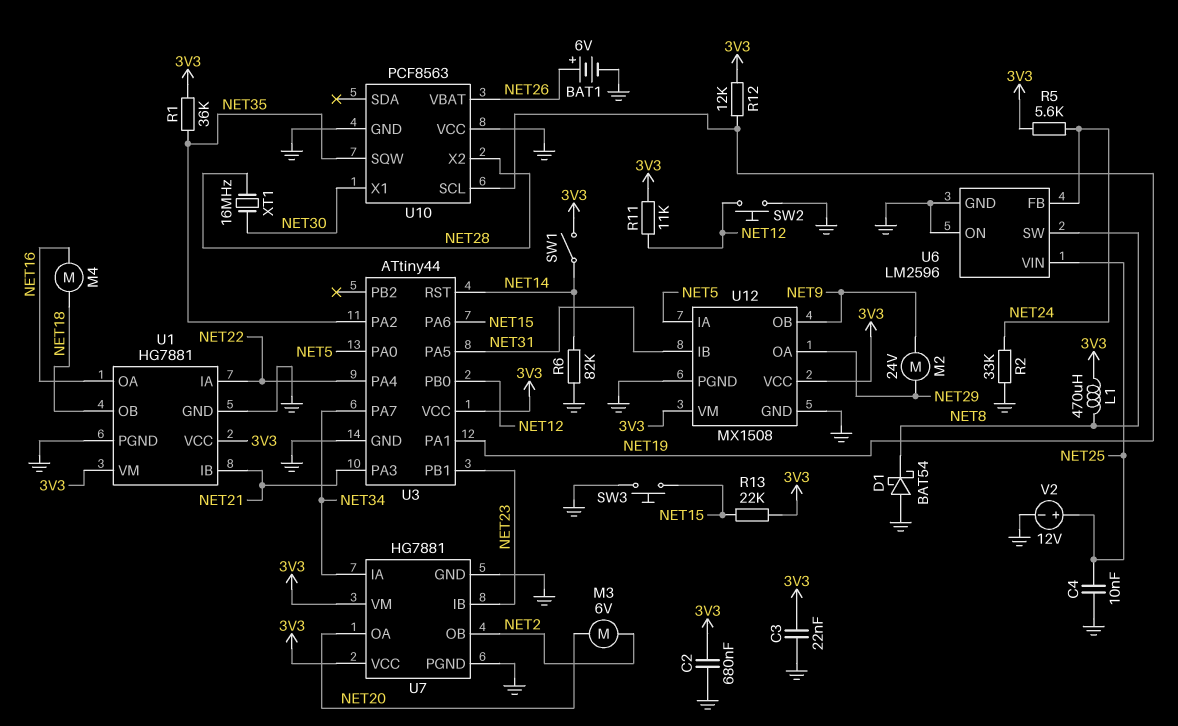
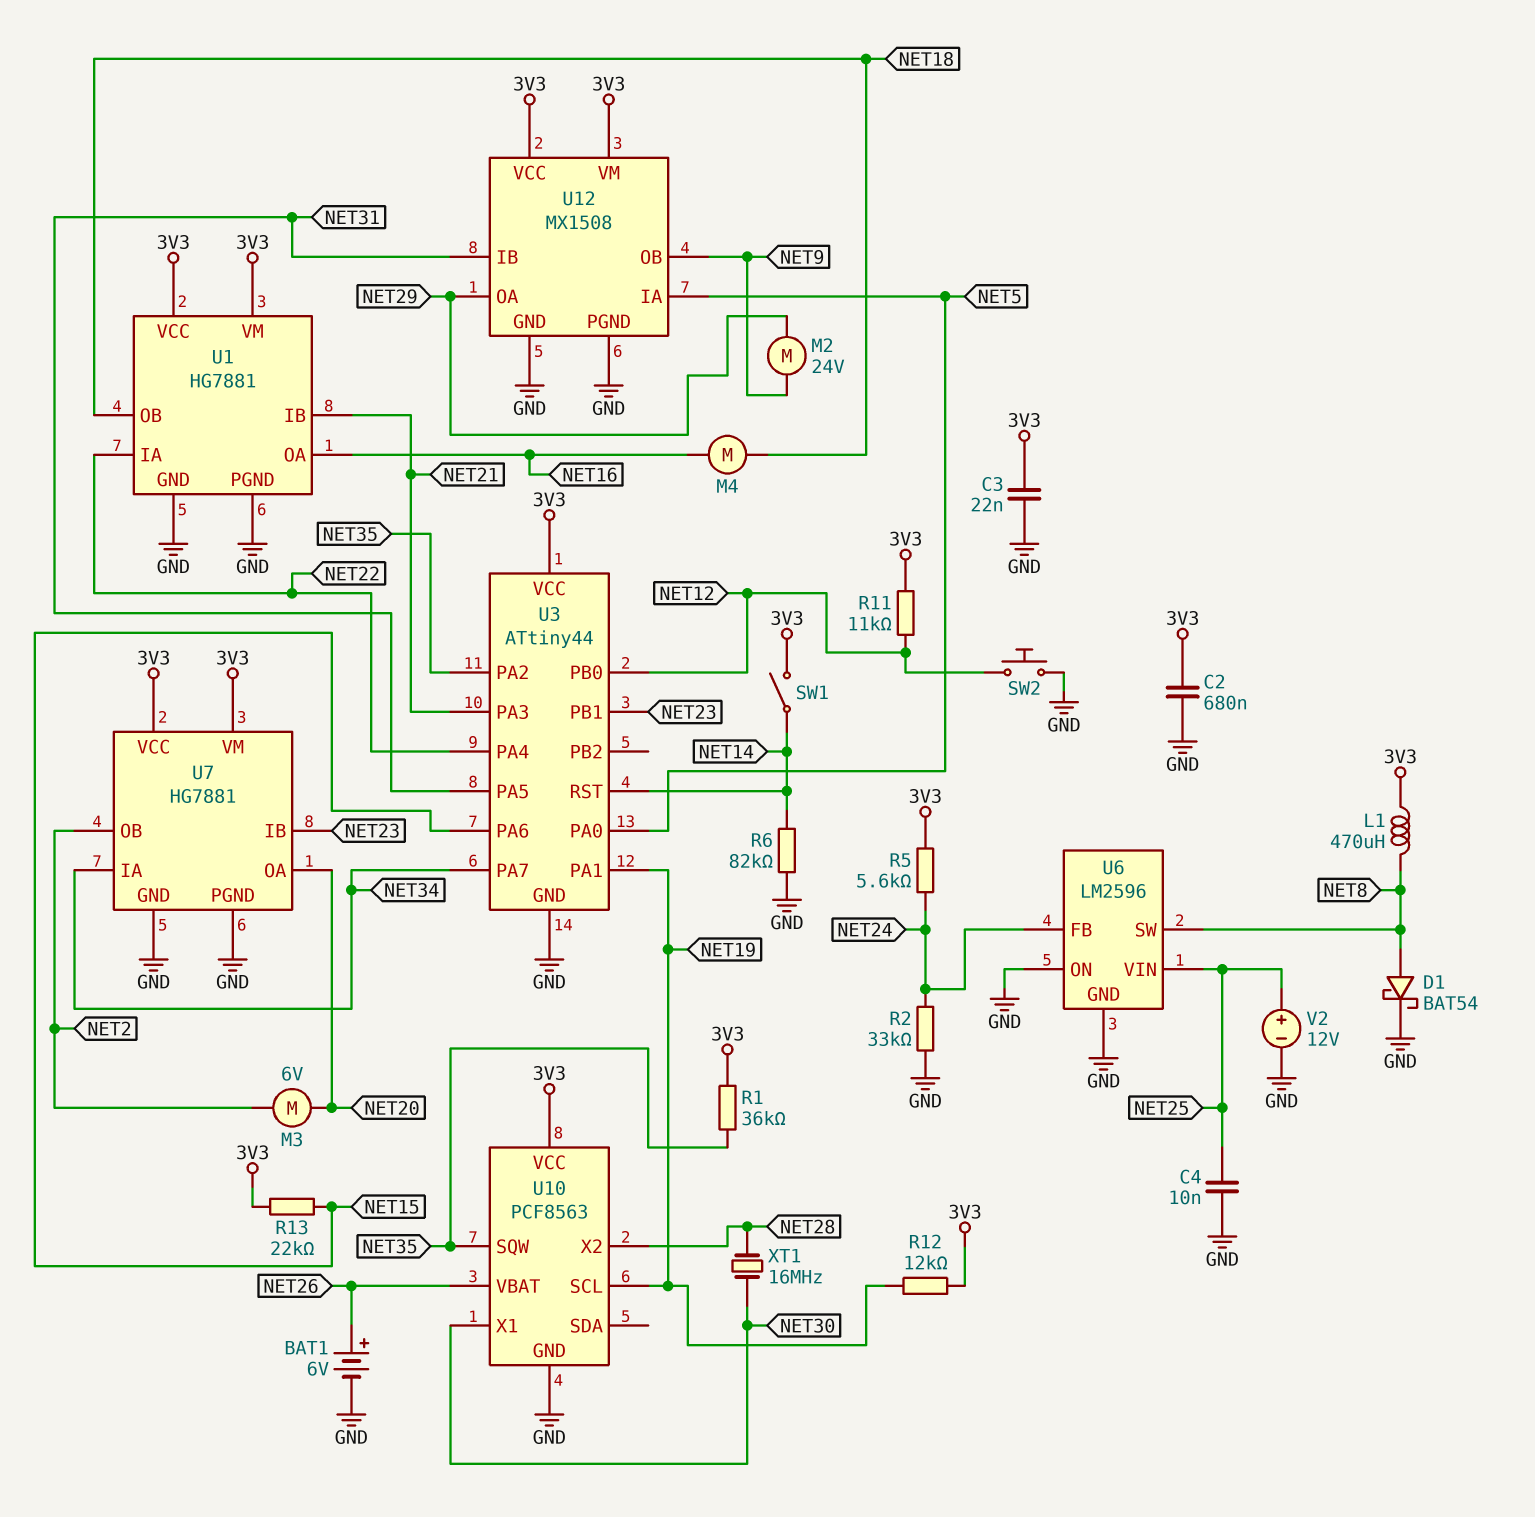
D1: schottky BAT54 (A GND, K NET8) -> schottky BAT54 (A NET8, K GND)
SW3: button (GND, NET15) -> none
U10 pin VCC: GND -> 3V3

